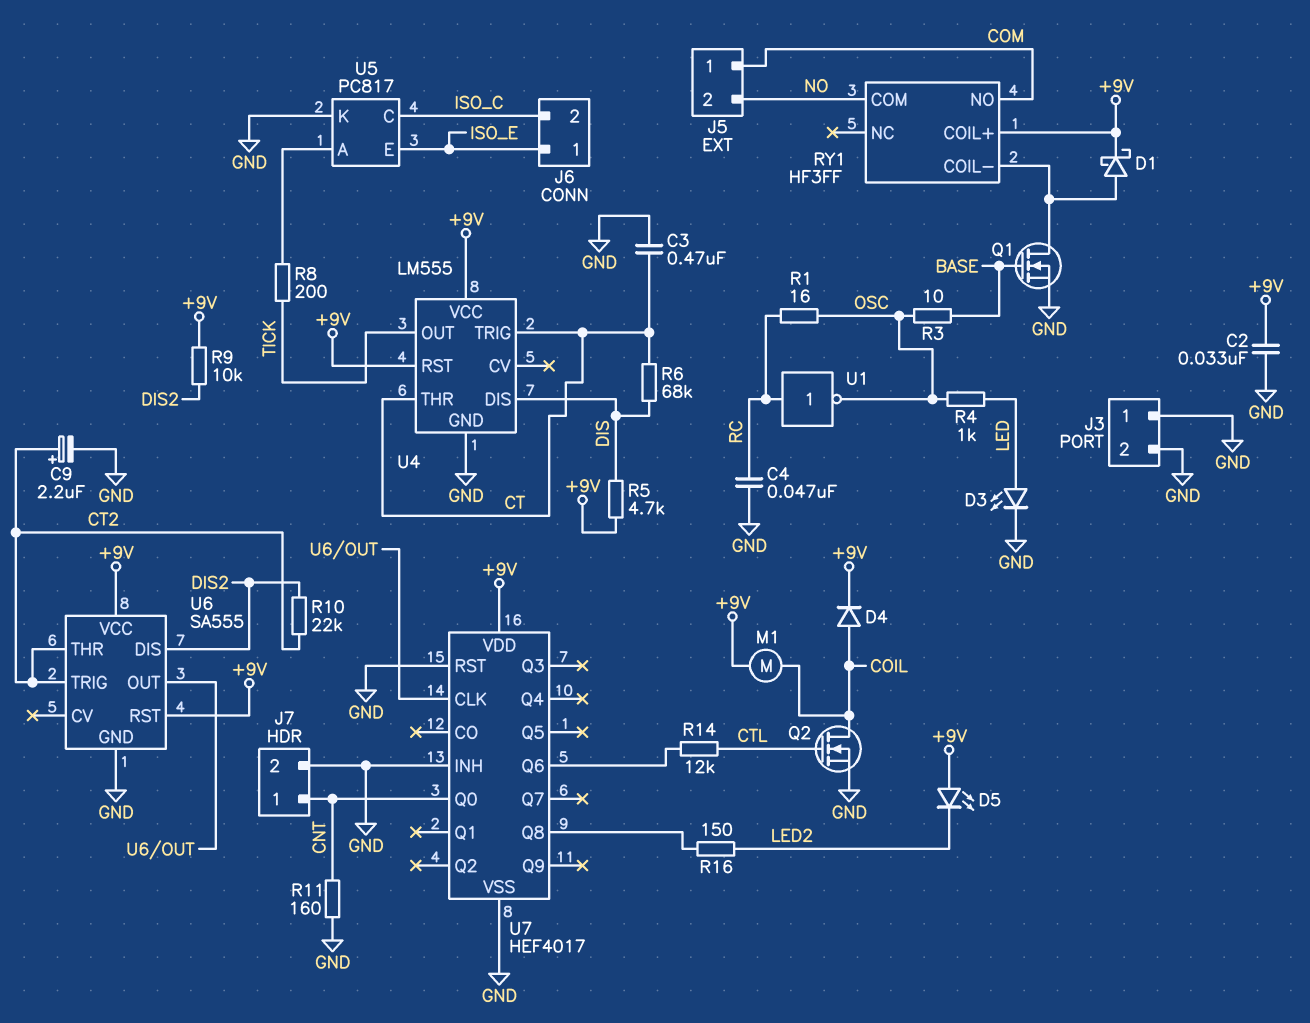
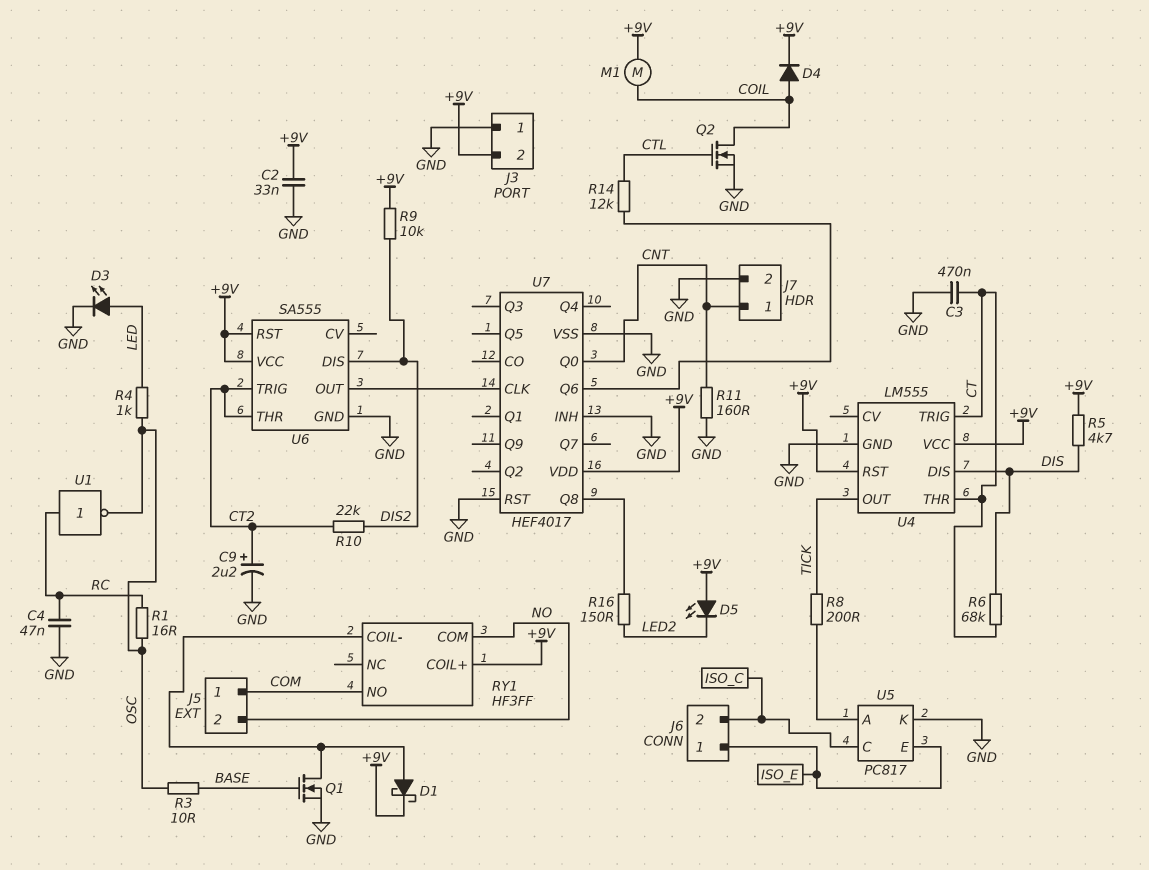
J3 pin 2: GND -> +9V

